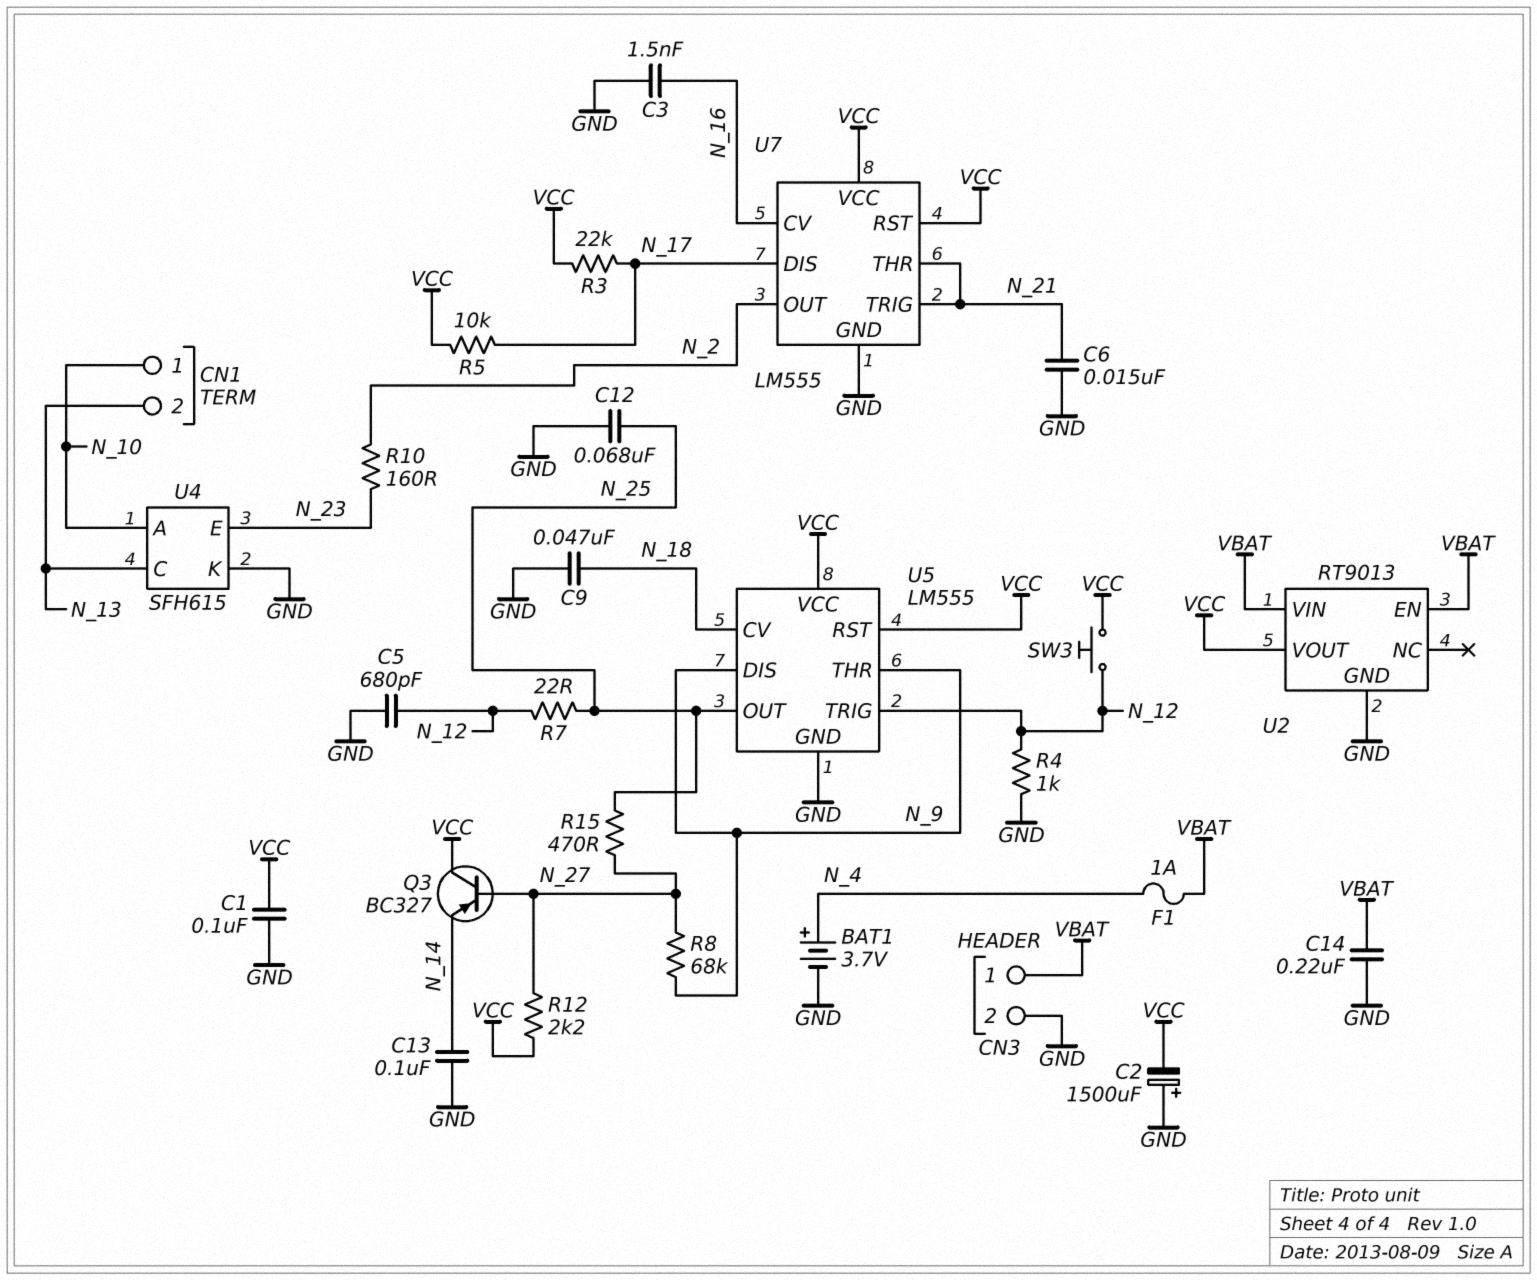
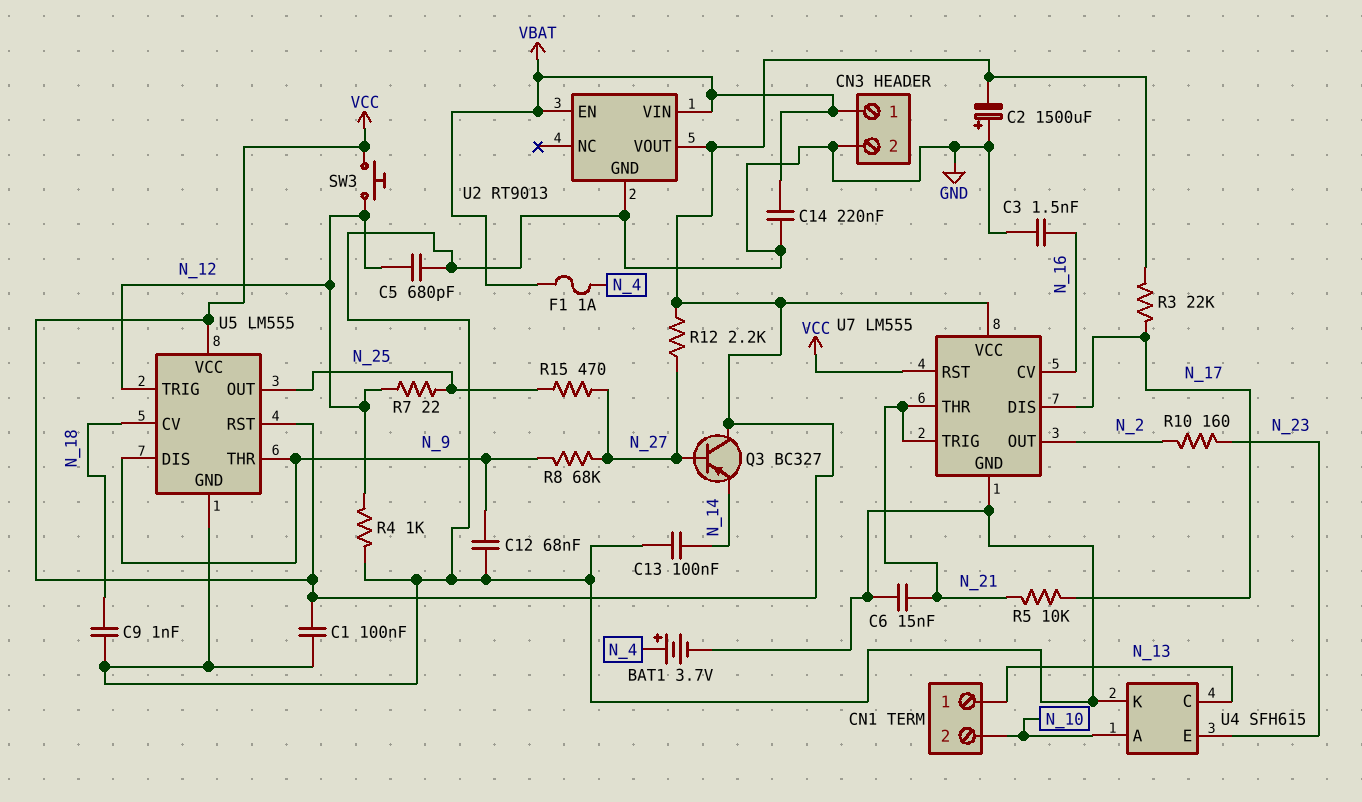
C9: 47nF (GND, N_18) -> 1nF (GND, N_18)
C12: 68nF (GND, N_25) -> 68nF (GND, N_9)
CN1 pin 1: N_10 -> N_13
CN1 pin 2: N_13 -> N_10
R5: 10k (N_17, VCC) -> 10k (N_17, N_21)

